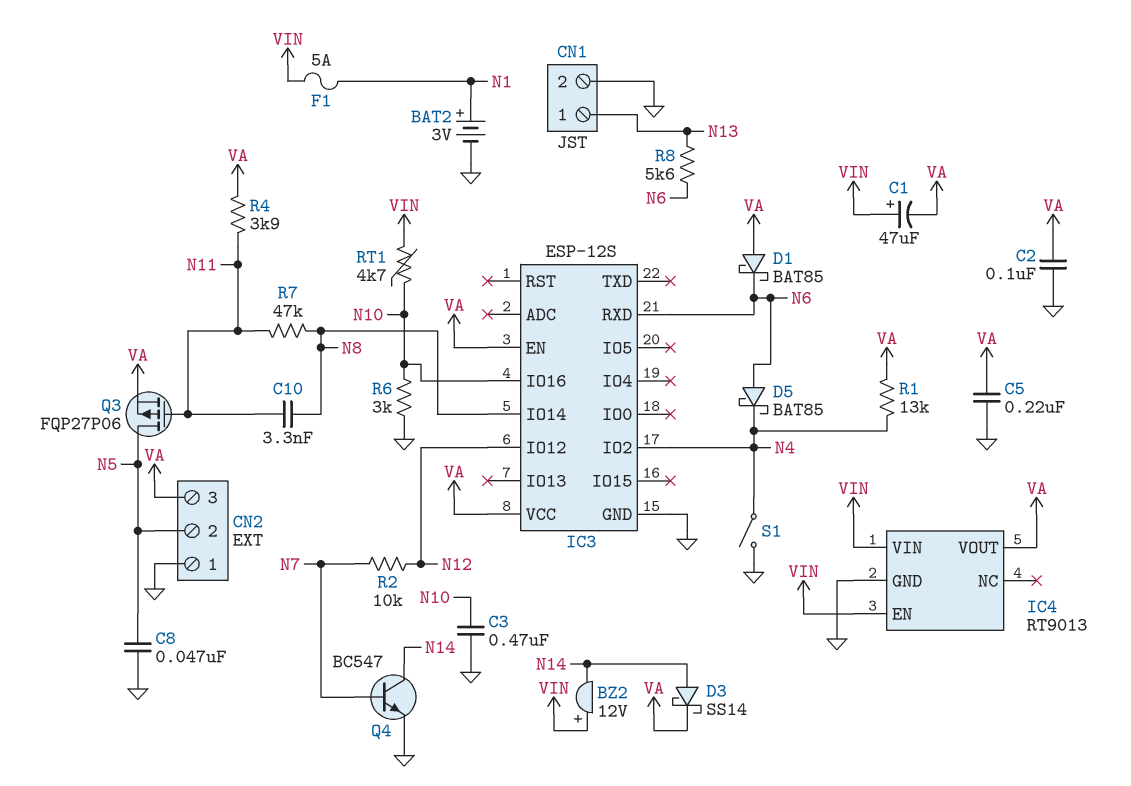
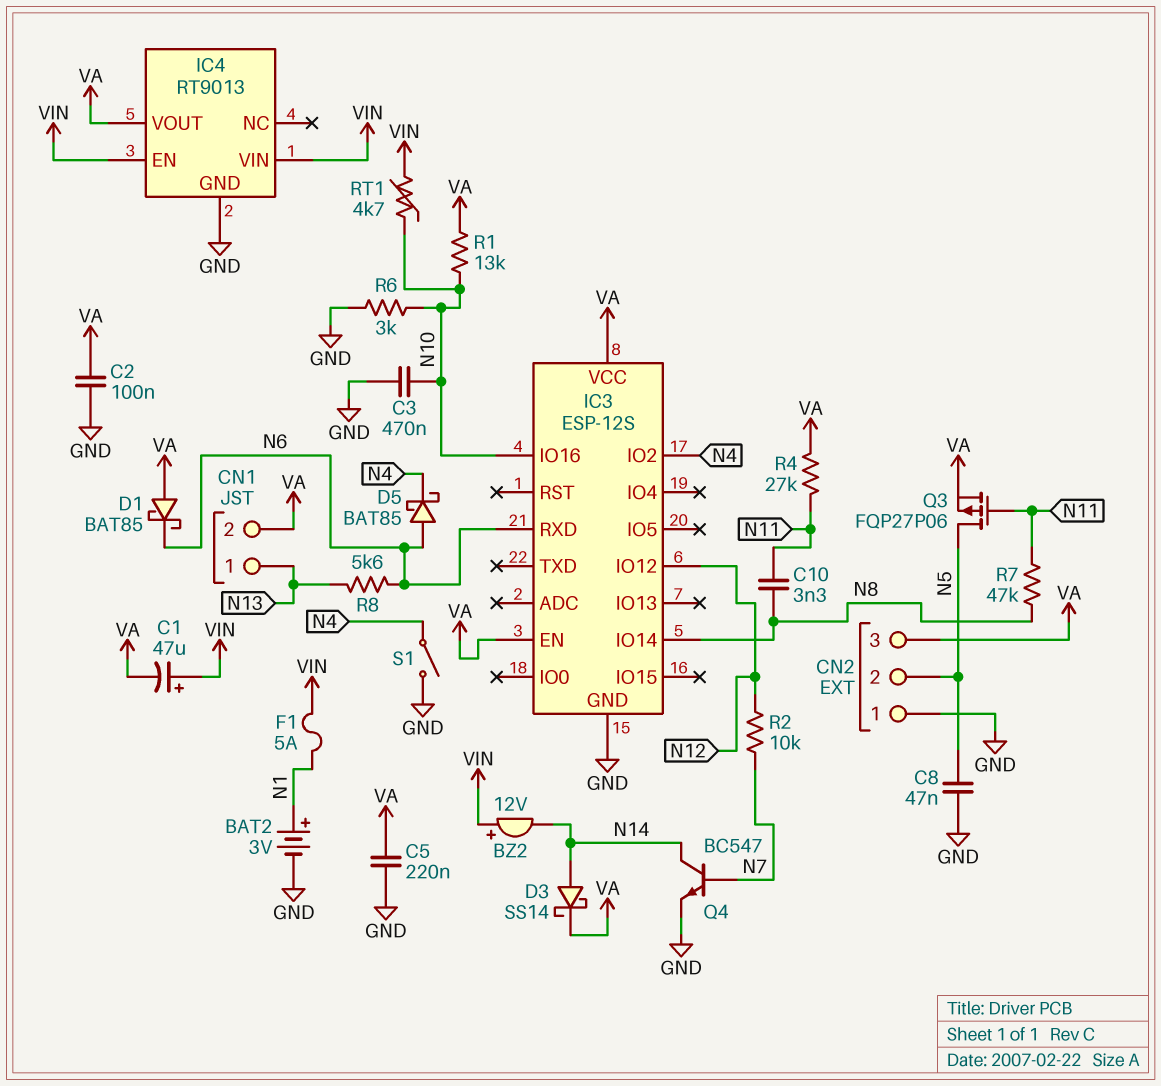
CN1 pin 2: GND -> VA
R1: 13k (N4, VA) -> 13k (N10, VA)
R4: 3.9k (N11, VA) -> 27k (N11, VA)

